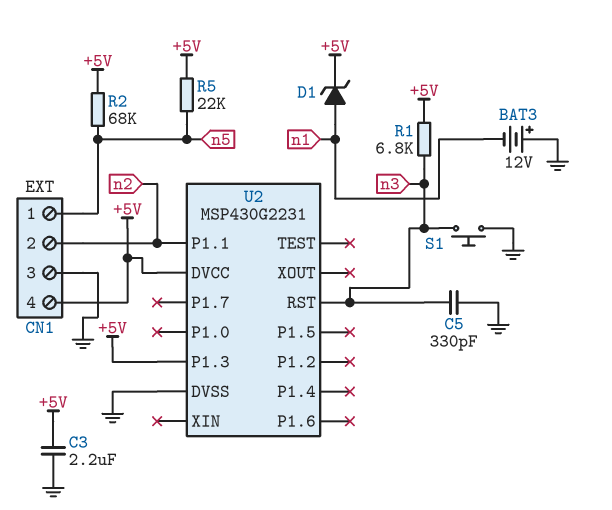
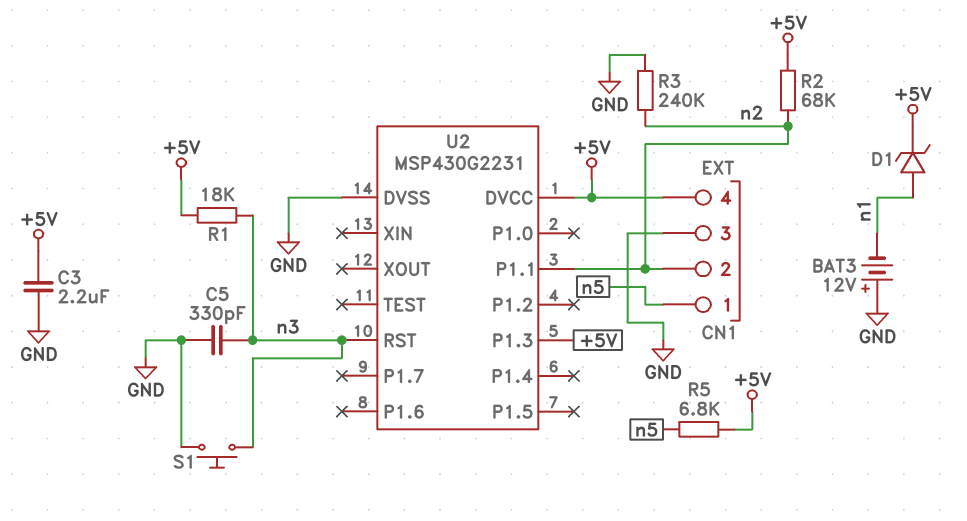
R1: 6.8k (+5V, n3) -> 18k (+5V, n3)
R2: 68k (+5V, n5) -> 68k (+5V, n2)
R3: none -> 240k (GND, n2)
R5: 22k (+5V, n5) -> 6.8k (+5V, n5)

